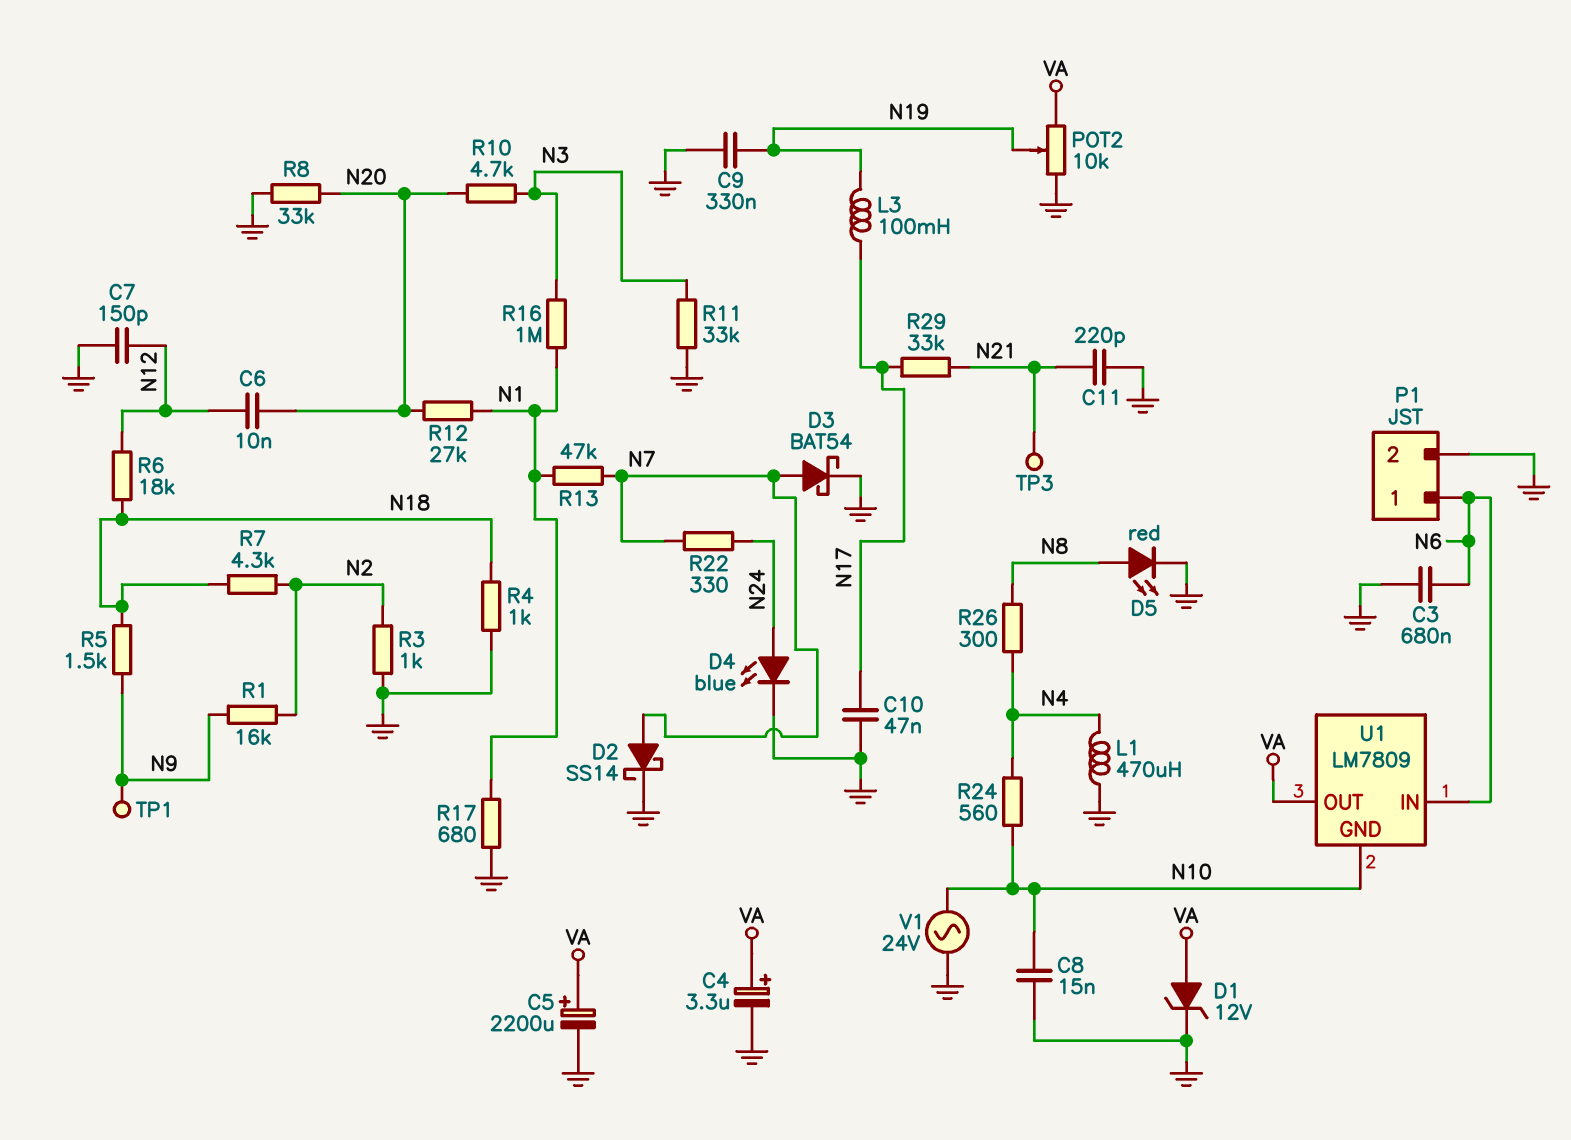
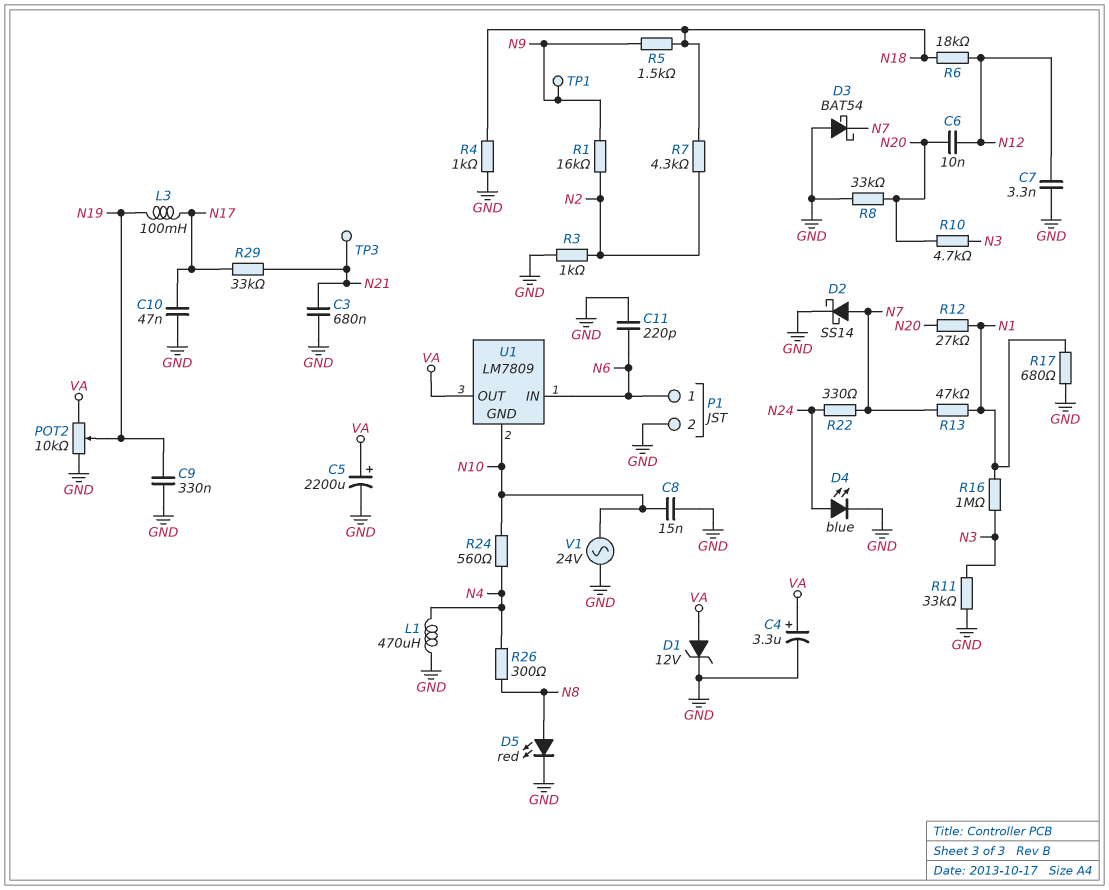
C3: 680nF (GND, N6) -> 680nF (GND, N21)
C7: 150pF (GND, N12) -> 3.3nF (GND, N12)
C11: 220pF (GND, N21) -> 220pF (GND, N6)
D3: schottky BAT54 (A N7, K GND) -> schottky BAT54 (A GND, K N7)

